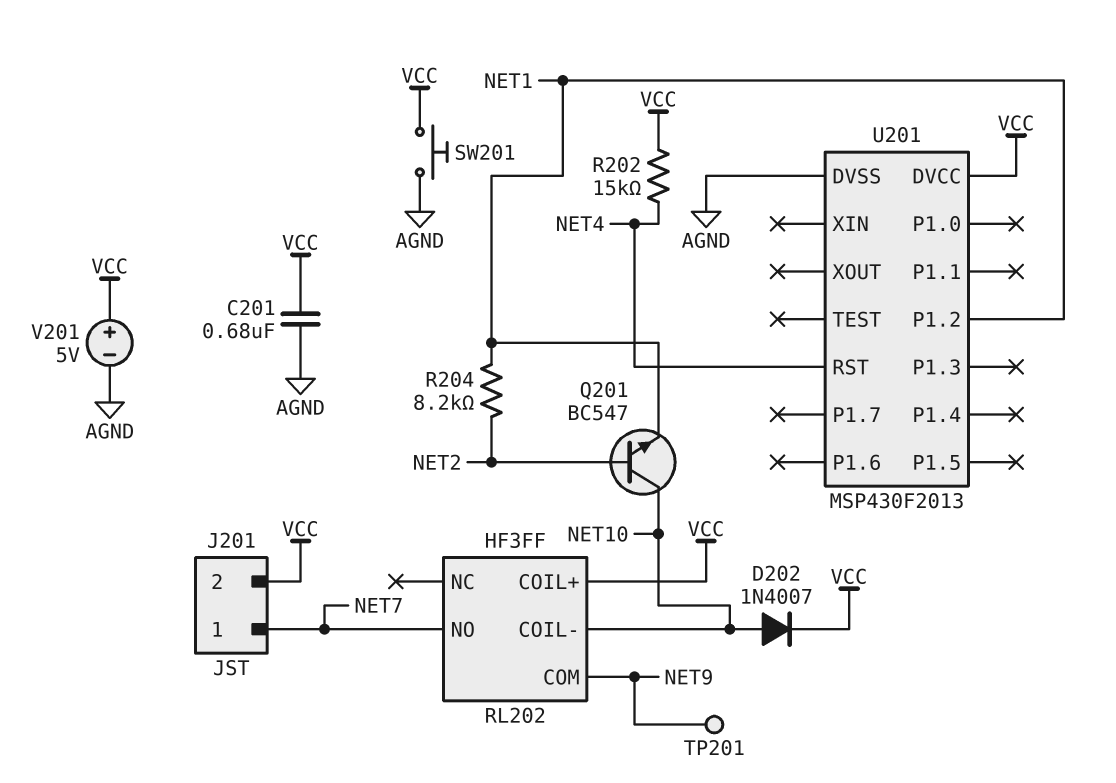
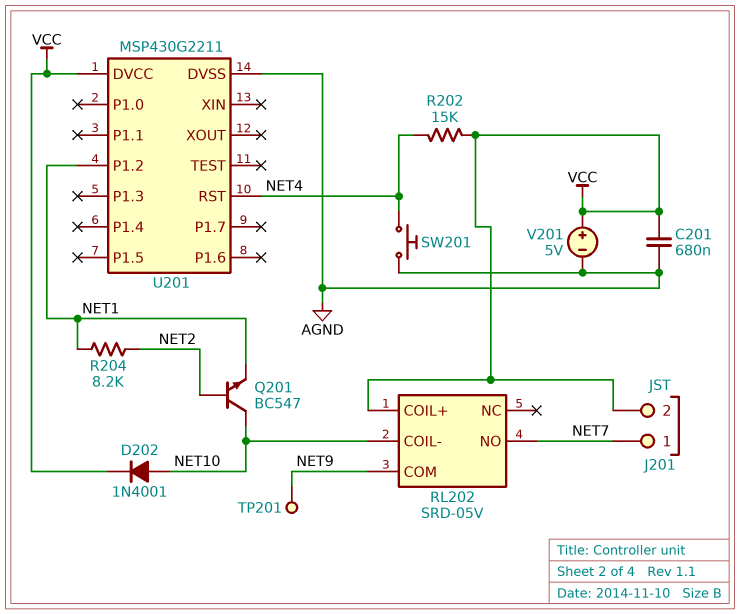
D202: diode 1N4007 (A NET10, K VCC) -> diode 1N4001 (A NET10, K VCC)
RL202: HF3FF -> SRD-05V
SW201: button (AGND, VCC) -> button (AGND, NET4)
U201: MSP430F2013 -> MSP430G2211

